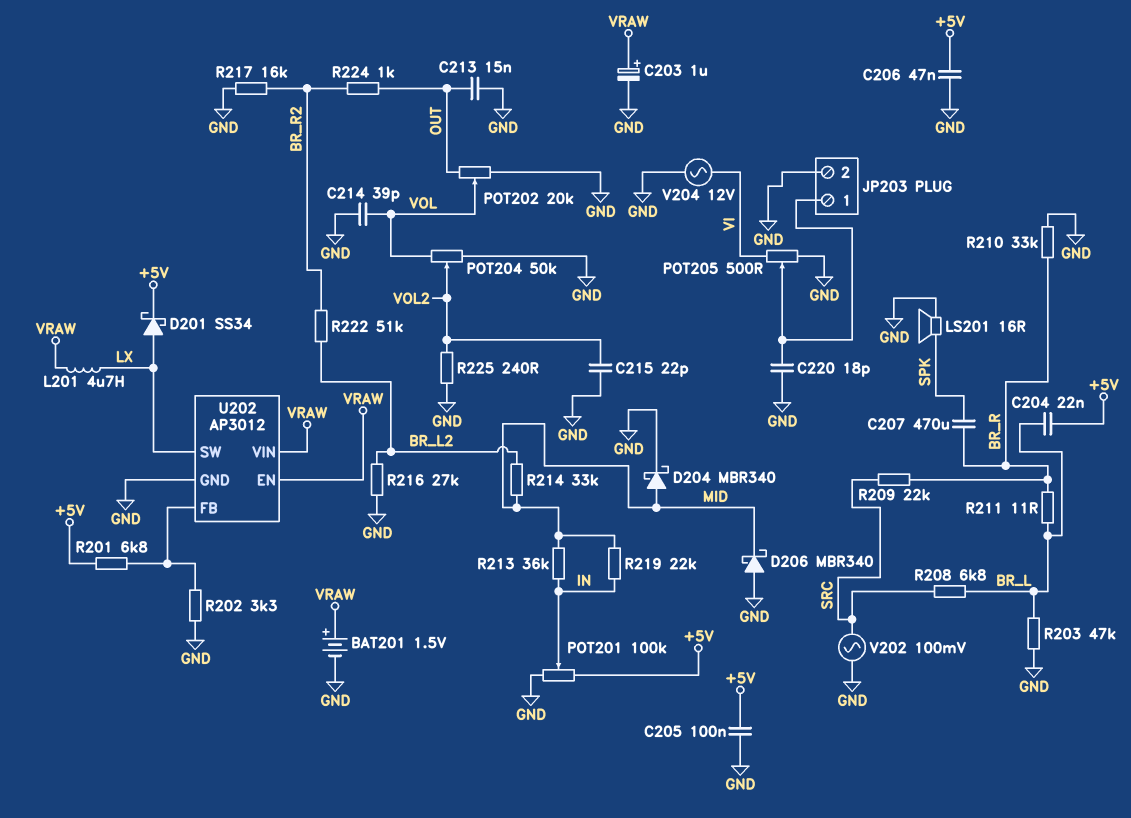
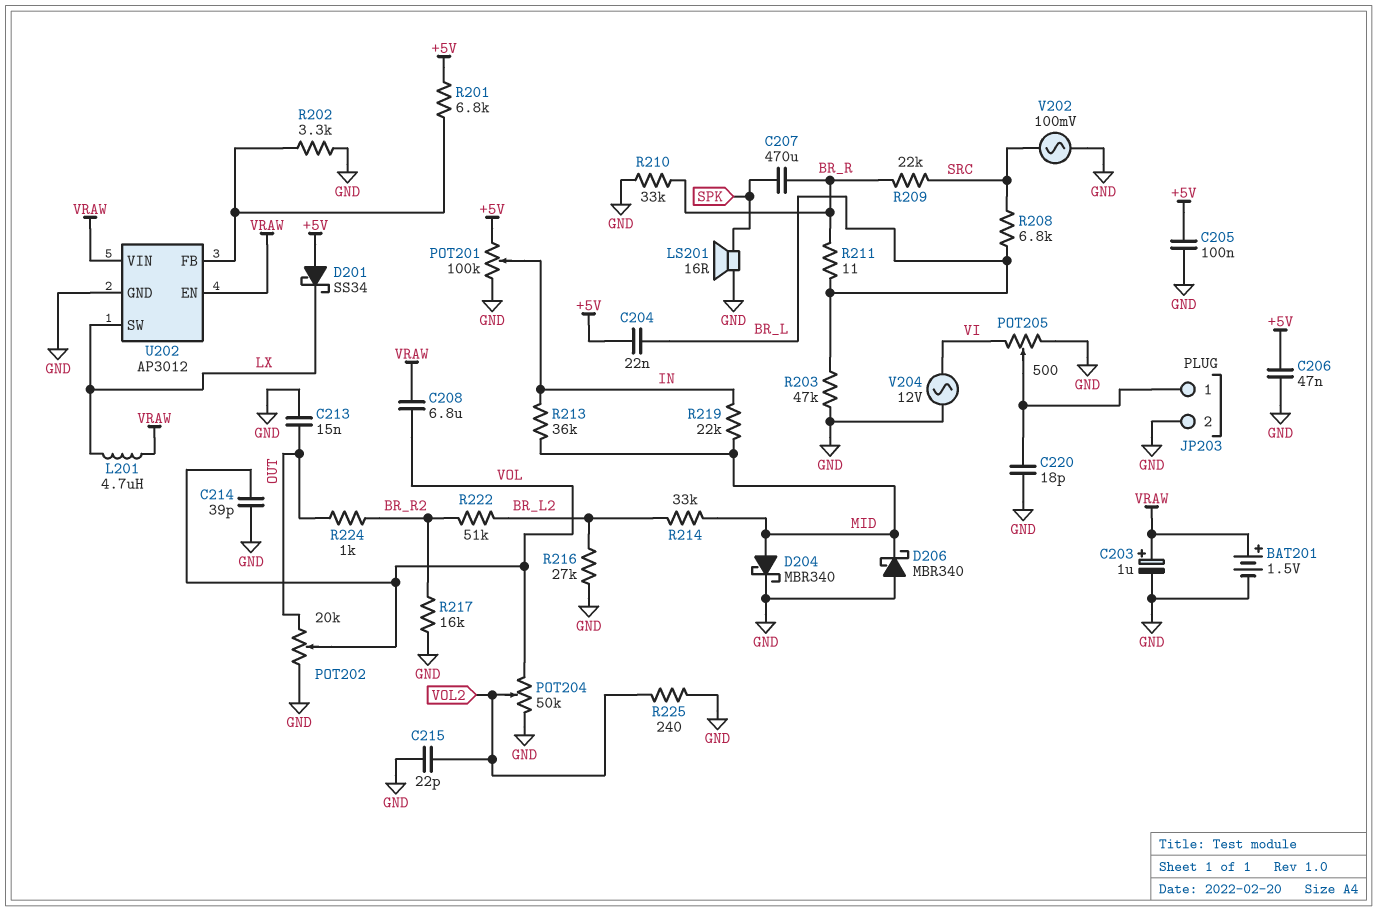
C208: none -> 6.8uF (VOL, VRAW)
D201: schottky SS34 (A LX, K +5V) -> schottky SS34 (A +5V, K LX)

